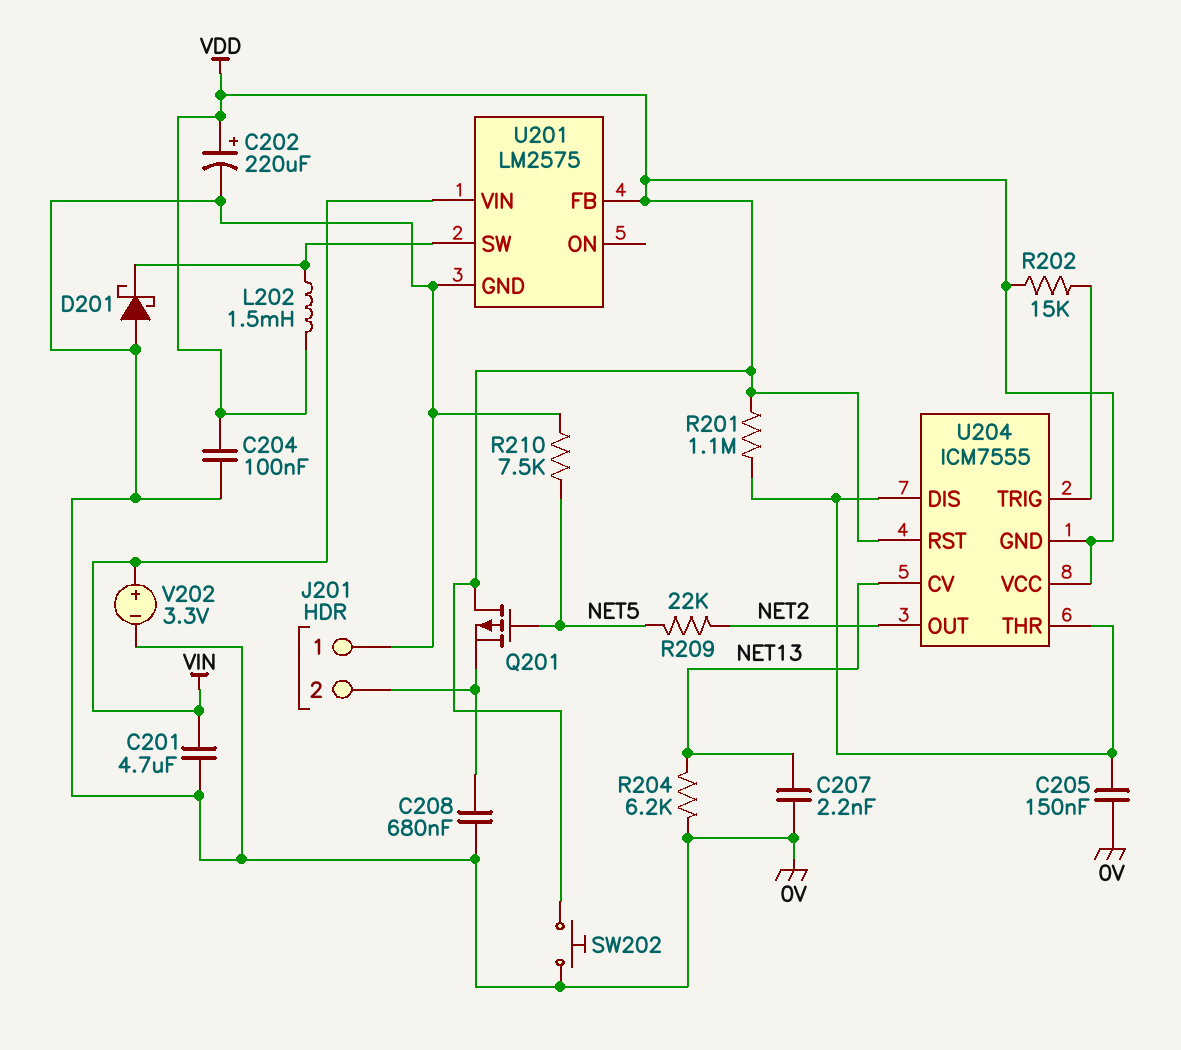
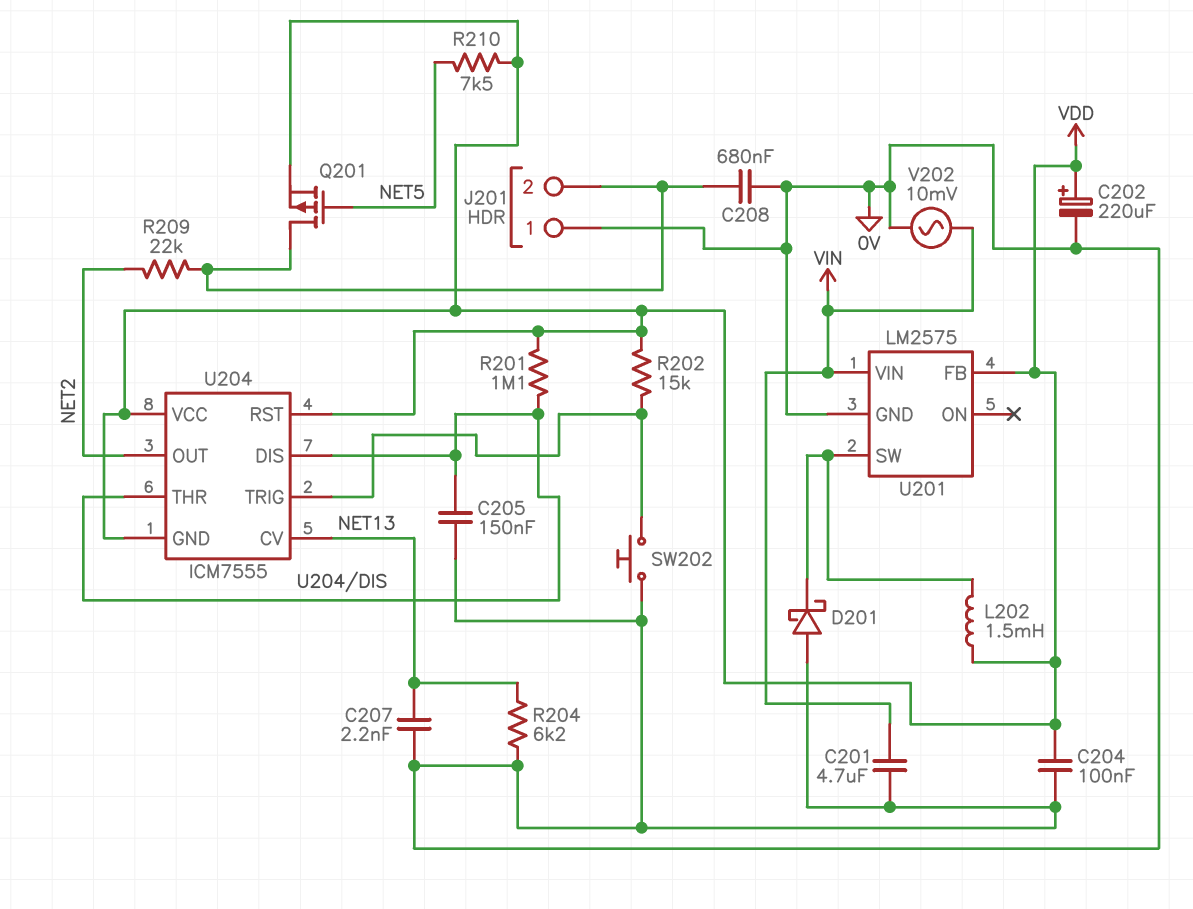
Q201: PMOS (G NET5, D VDD, S J201/2) -> PMOS (G NET5, D J201/2, S VDD)
R209: 22k (NET2, NET5) -> 22k (J201/2, NET2)
R210: 7.5k (0V, NET5) -> 7.5k (NET5, VDD)
SW202: button (0V, VDD) -> button (0V, U204/TRIG)
V202: 3.3V (plus VIN, minus 0V) -> AC 10mV (0V, VIN)

